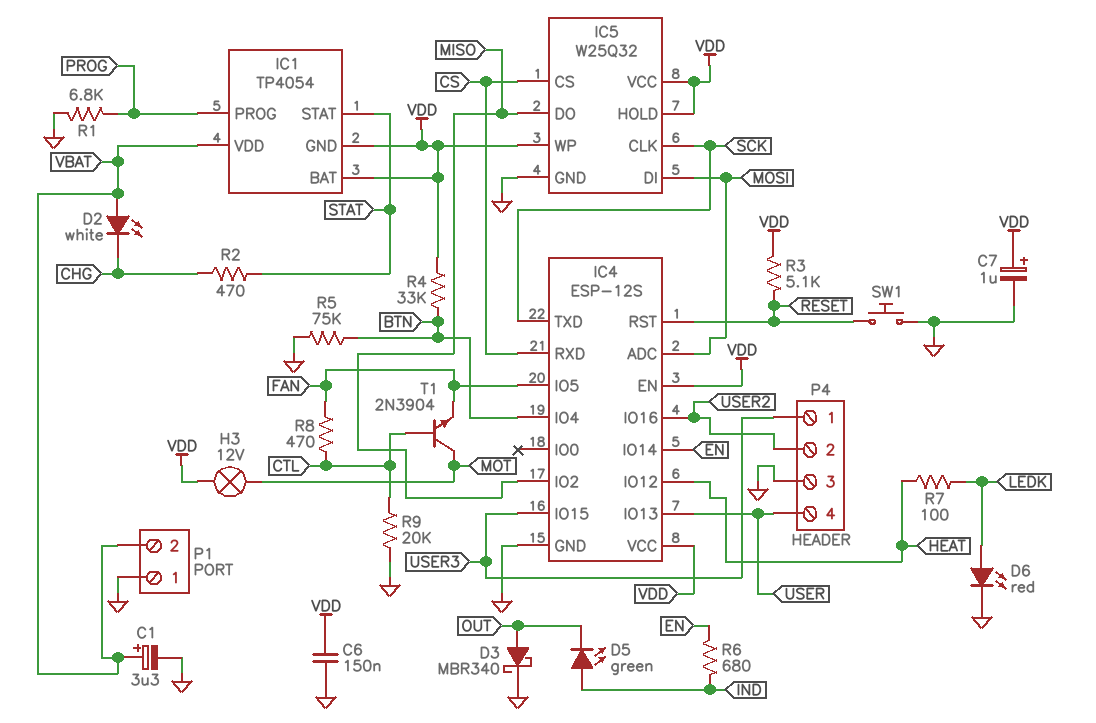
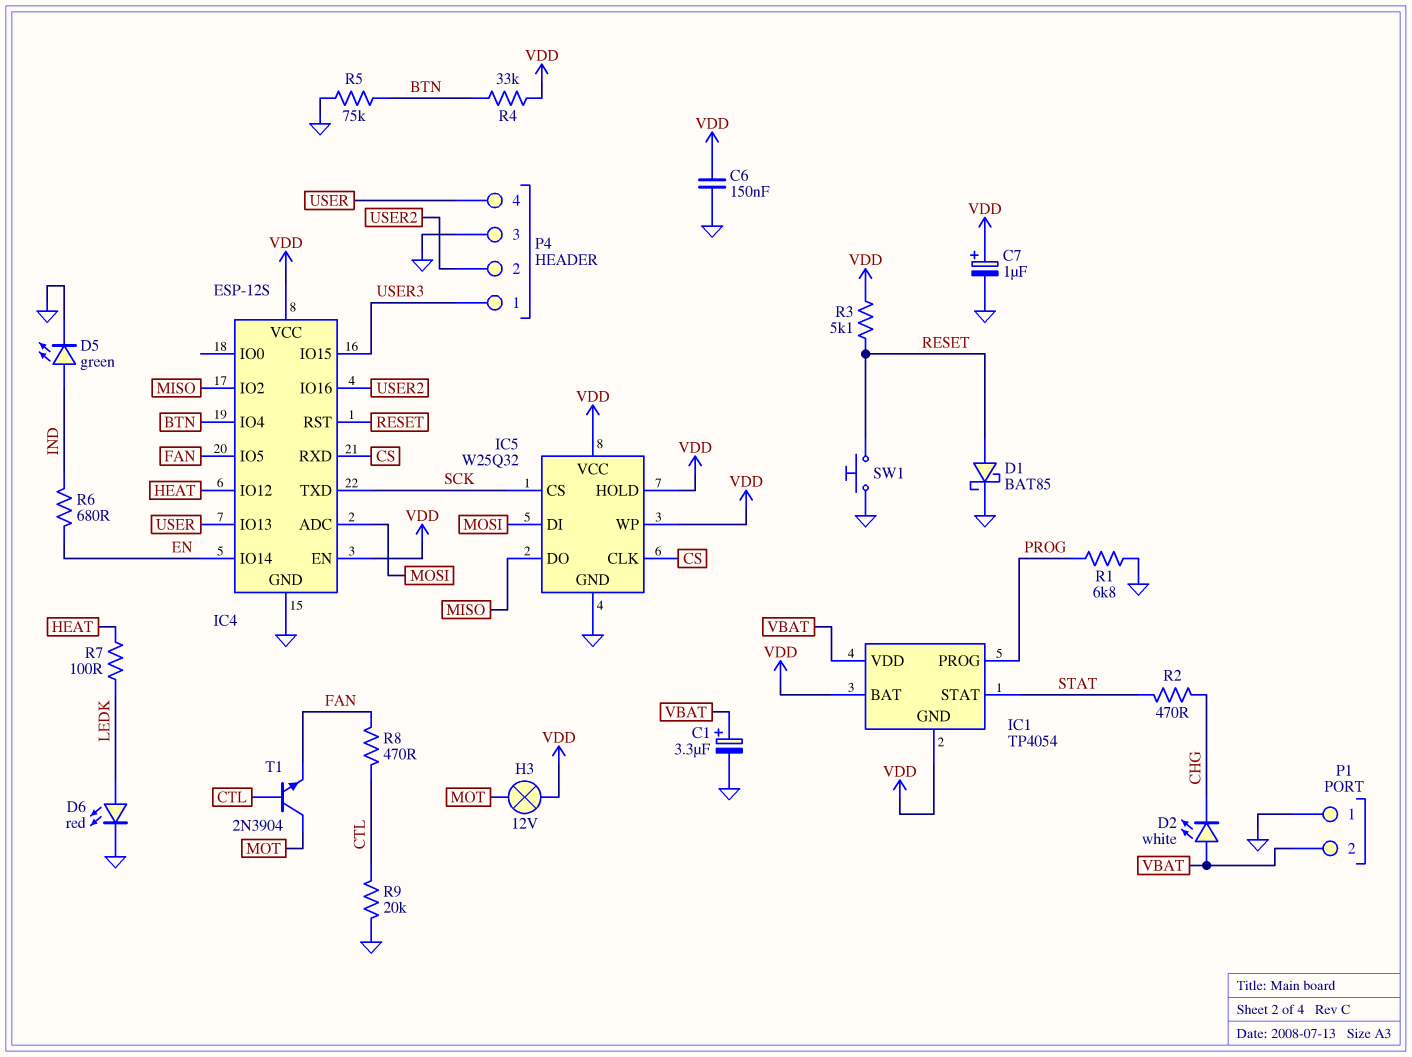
D1: none -> schottky BAT85 (A RESET, K GND)
D3: schottky MBR340 (A OUT, K GND) -> none
D5: LED green (A IND, K OUT) -> LED green (A IND, K GND)
IC5 pin CLK: SCK -> CS
IC5 pin CS: CS -> SCK

